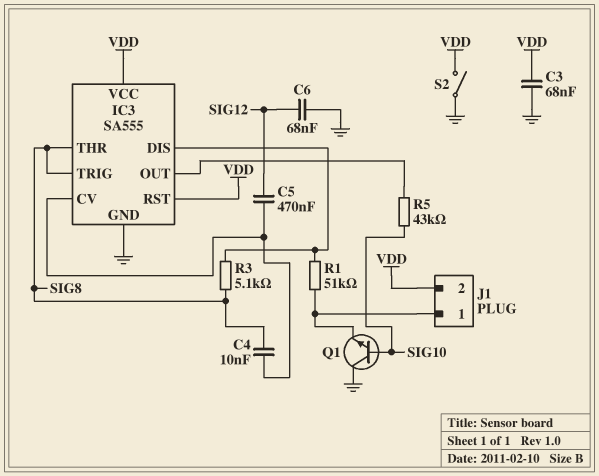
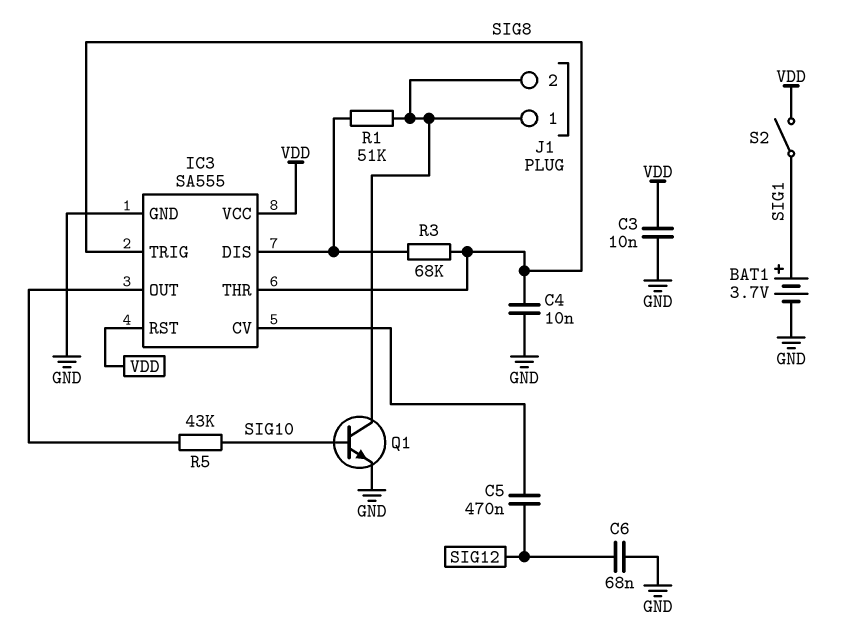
BAT1: none -> 3.7V (plus SIG1, minus GND)
C3: 68nF (GND, VDD) -> 10nF (GND, VDD)
C4: 10nF (IC3/CV, SIG8) -> 10nF (GND, SIG8)
J1 pin 2: VDD -> J1/1
Q1: NPN (B SIG10, C GND, E J1/1) -> NPN (B SIG10, C J1/1, E GND)
R3: 5.1k (IC3/DIS, SIG8) -> 68k (IC3/DIS, SIG8)
S2: switch (GND, VDD) -> switch (SIG1, VDD)

